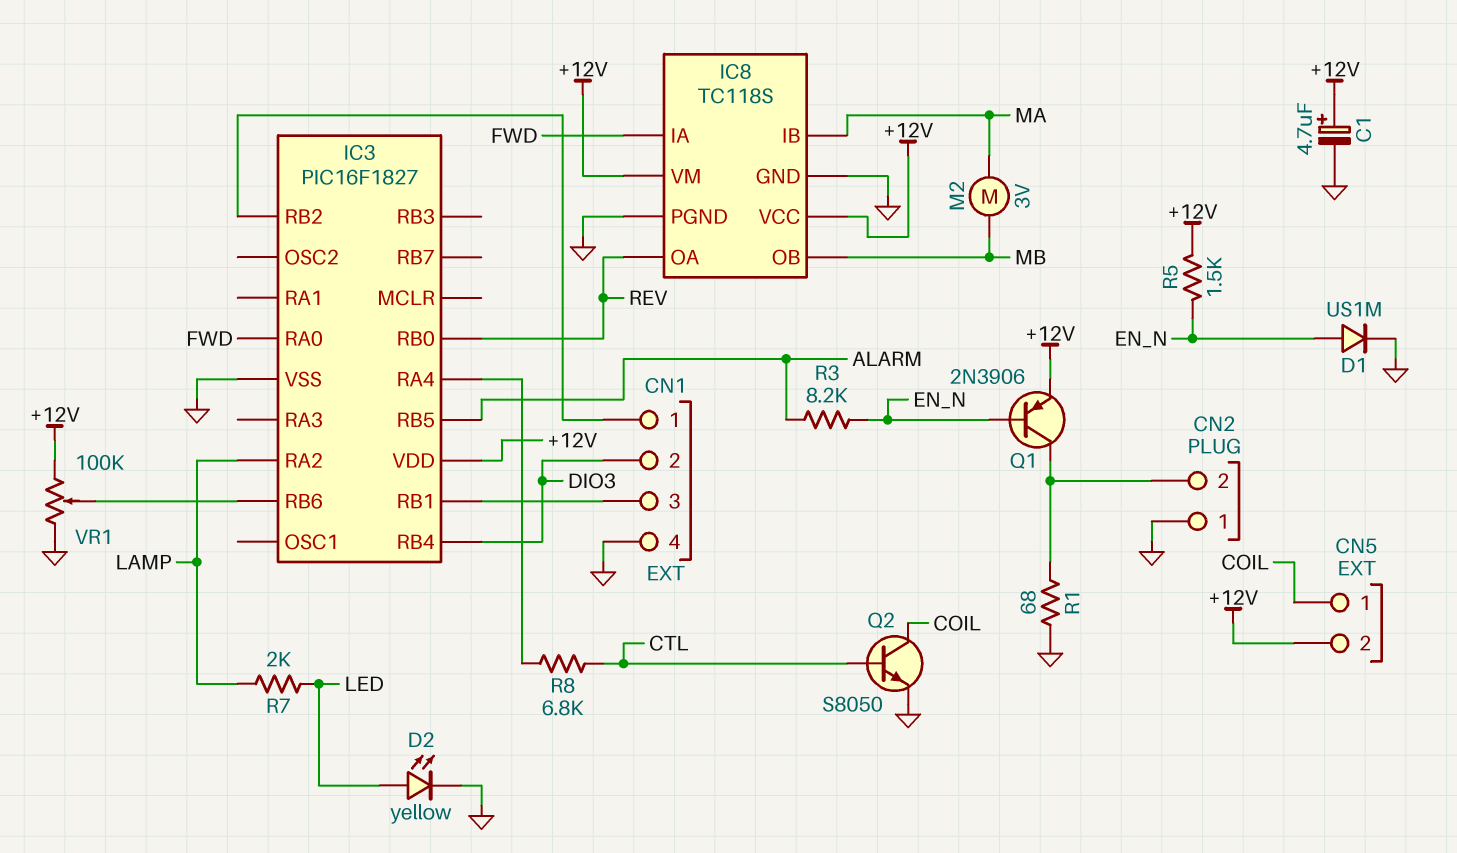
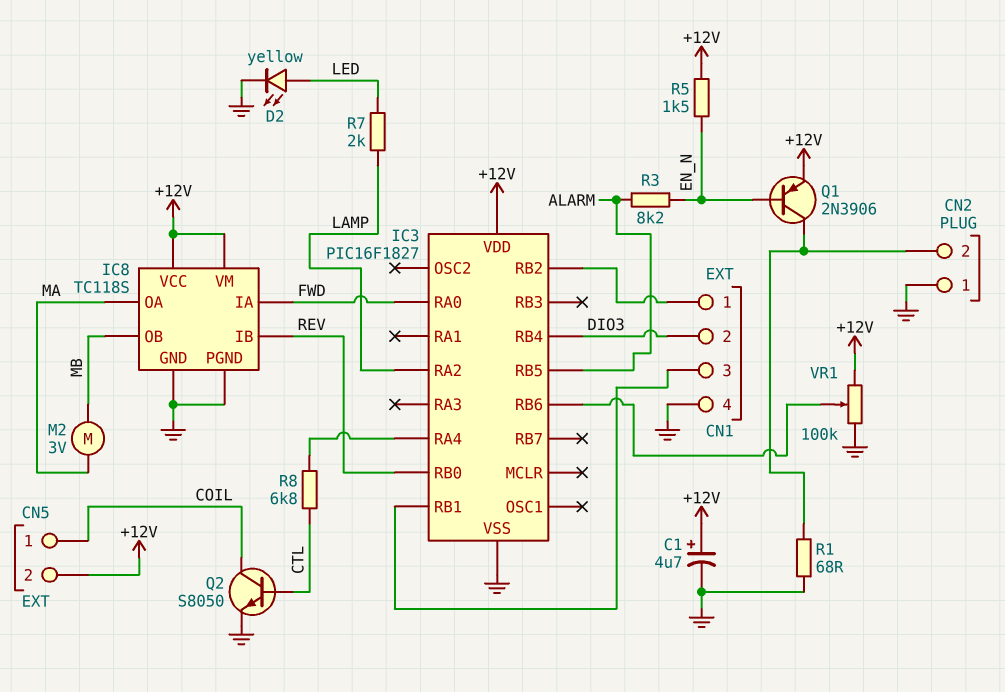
D1: diode US1M (A EN_N, K GND) -> none
IC8 pin IB: MA -> REV
IC8 pin OA: REV -> MA

